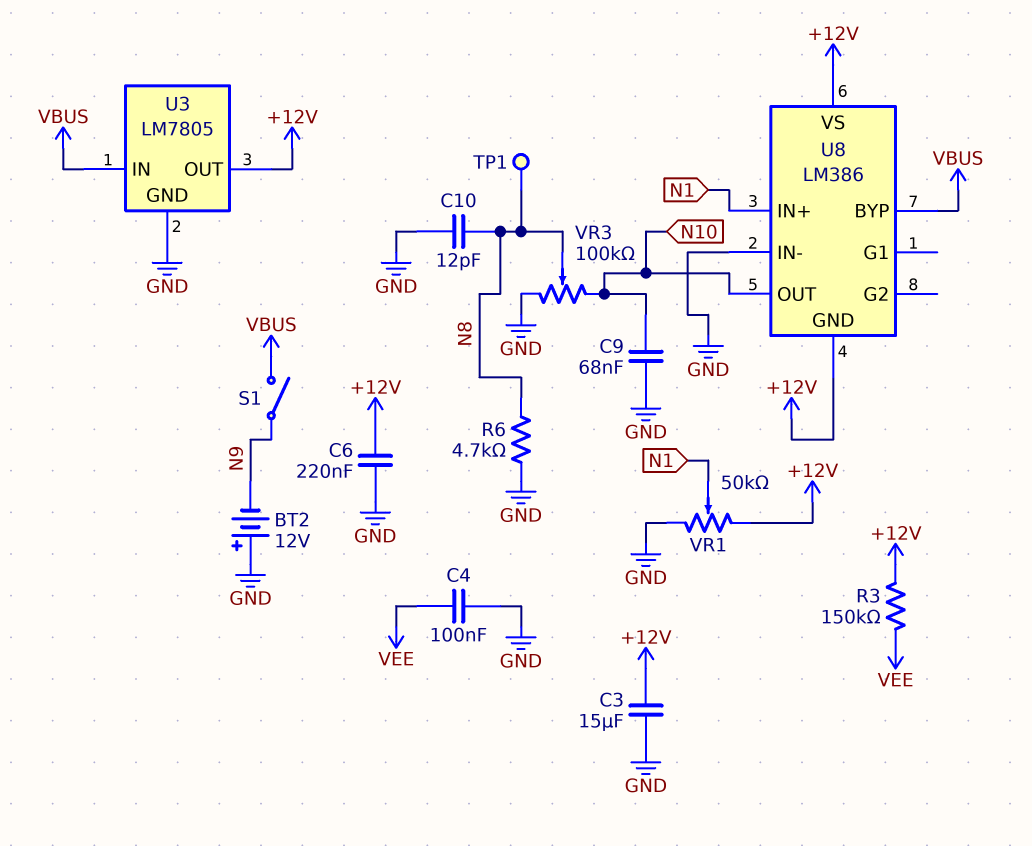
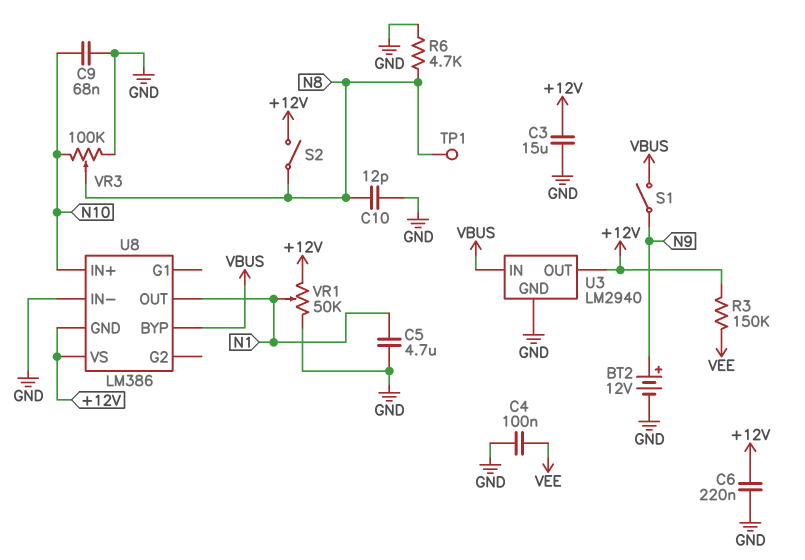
BT2: 12V (plus GND, minus N9) -> 12V (plus N9, minus GND)
C5: none -> 4.7uF (GND, N1)
S2: none -> switch (+12V, N8)
U3: LM7805 -> LM2940
U8 pin IN+: N1 -> N10
U8 pin OUT: N10 -> N1

